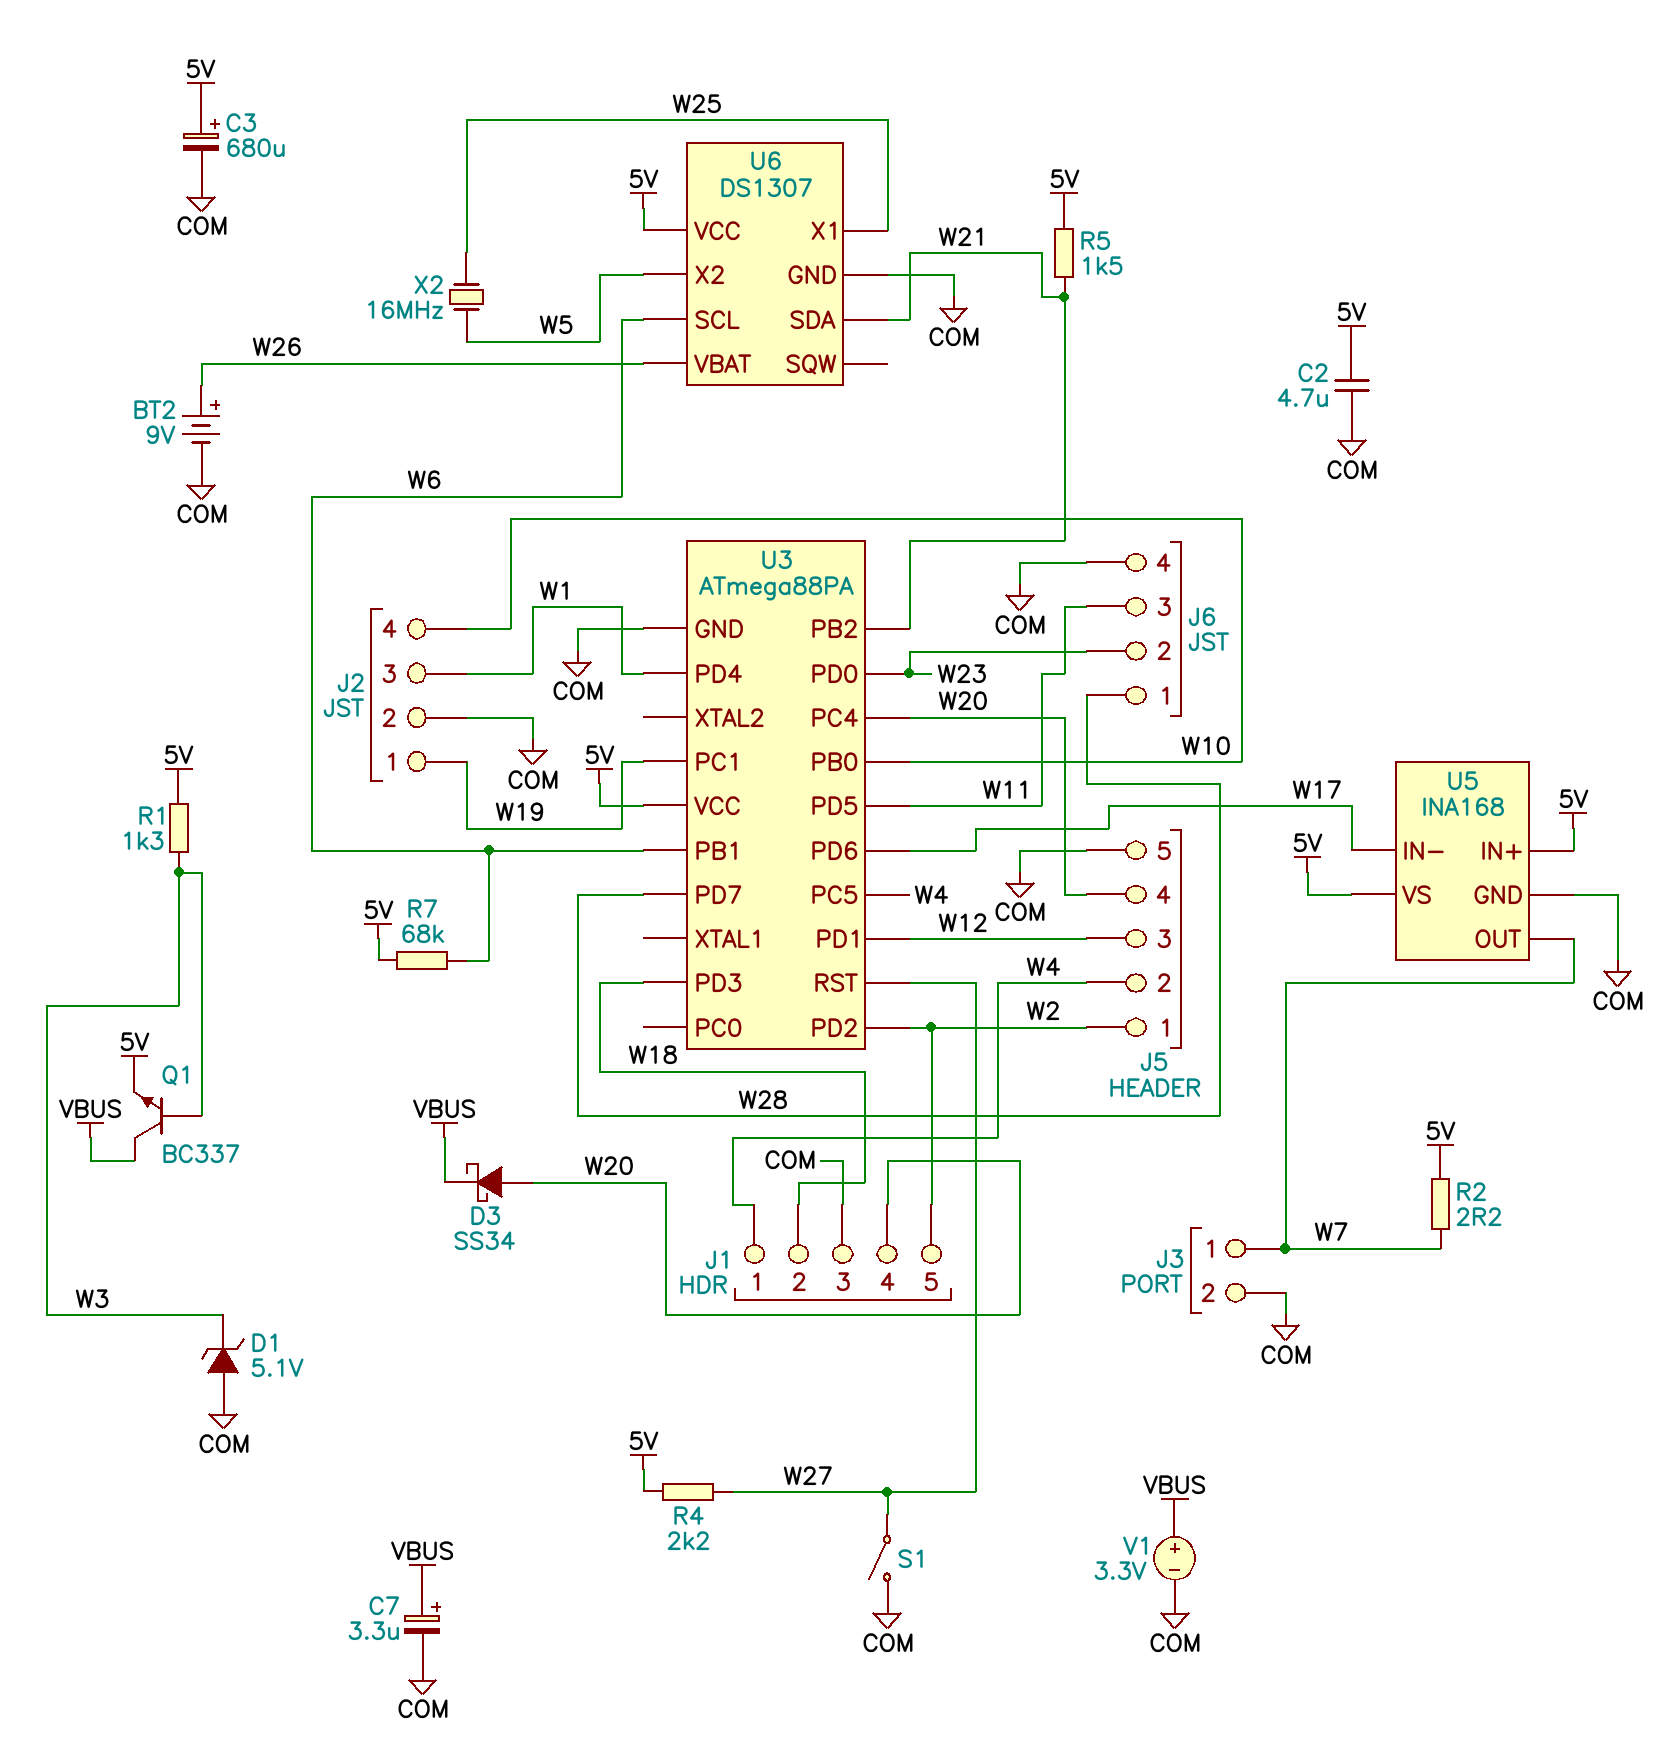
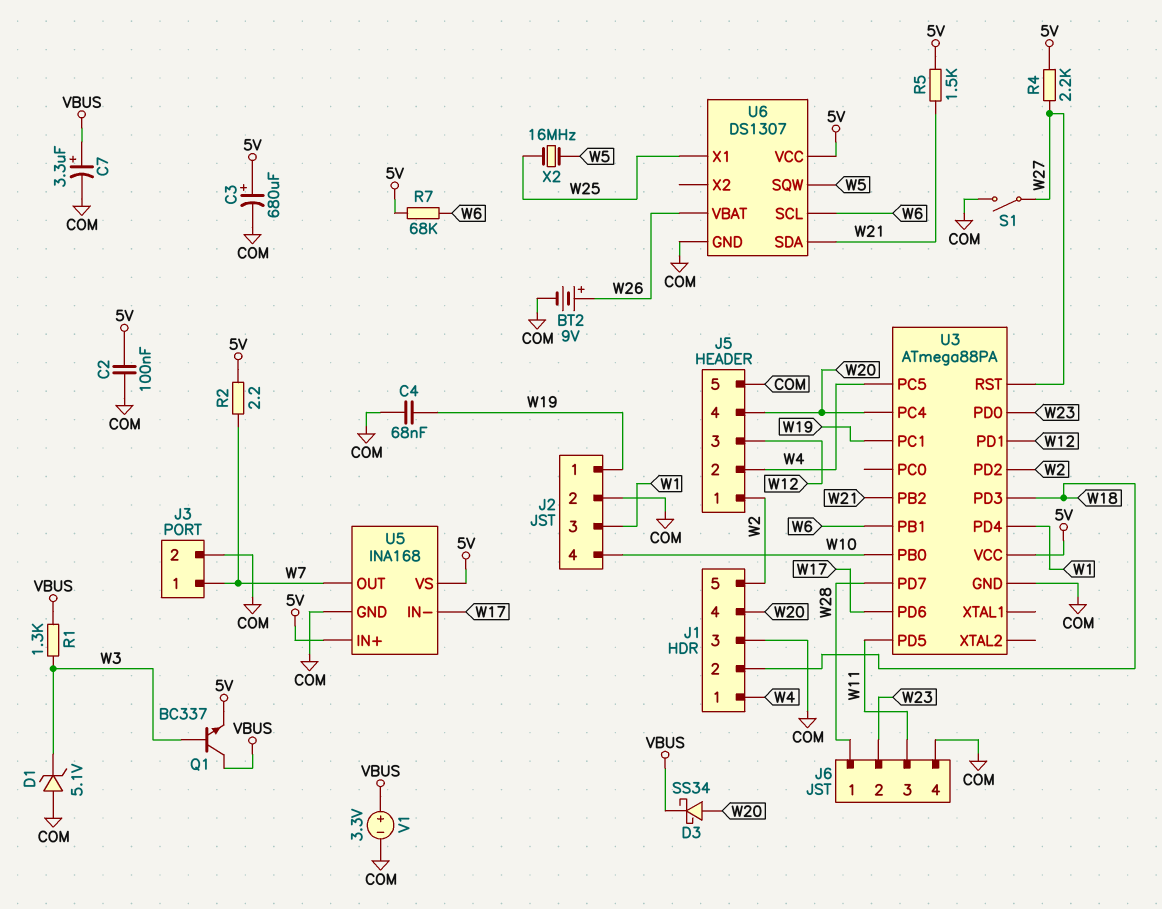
C2: 4.7uF (5V, COM) -> 100nF (5V, COM)
C4: none -> 68nF (COM, W19)
R1: 1.3k (5V, W3) -> 1.3k (VBUS, W3)
U6 pin SQW: none -> W5
U6 pin X2: W5 -> none

